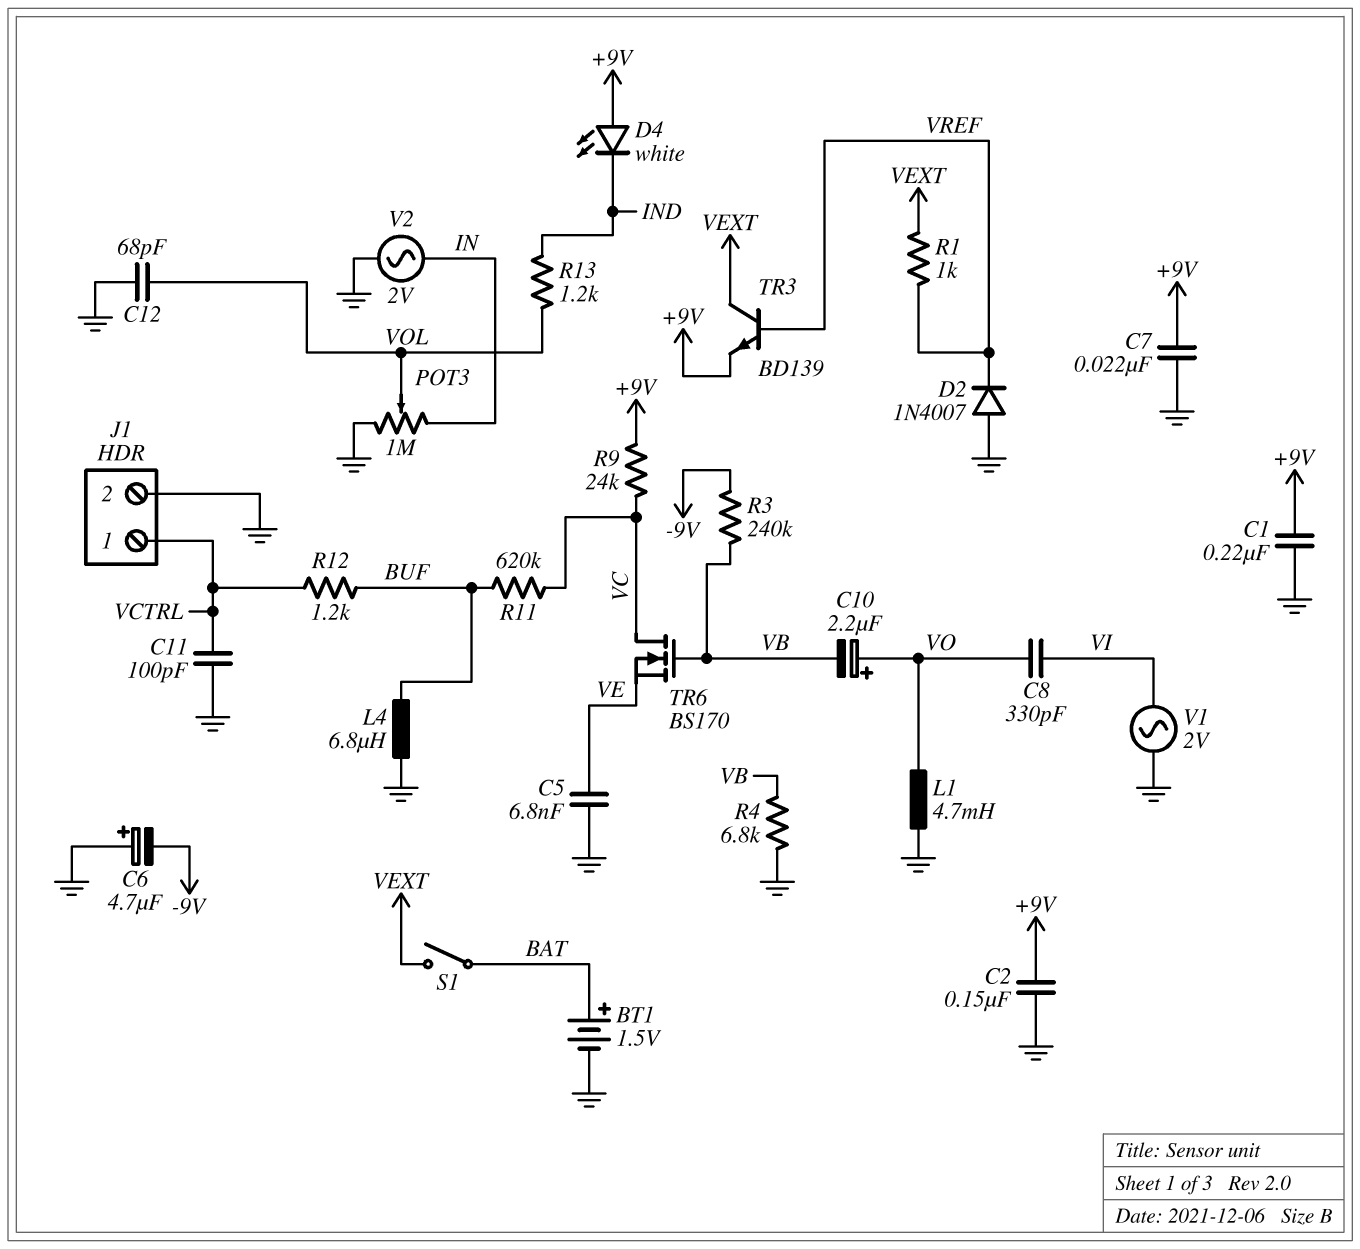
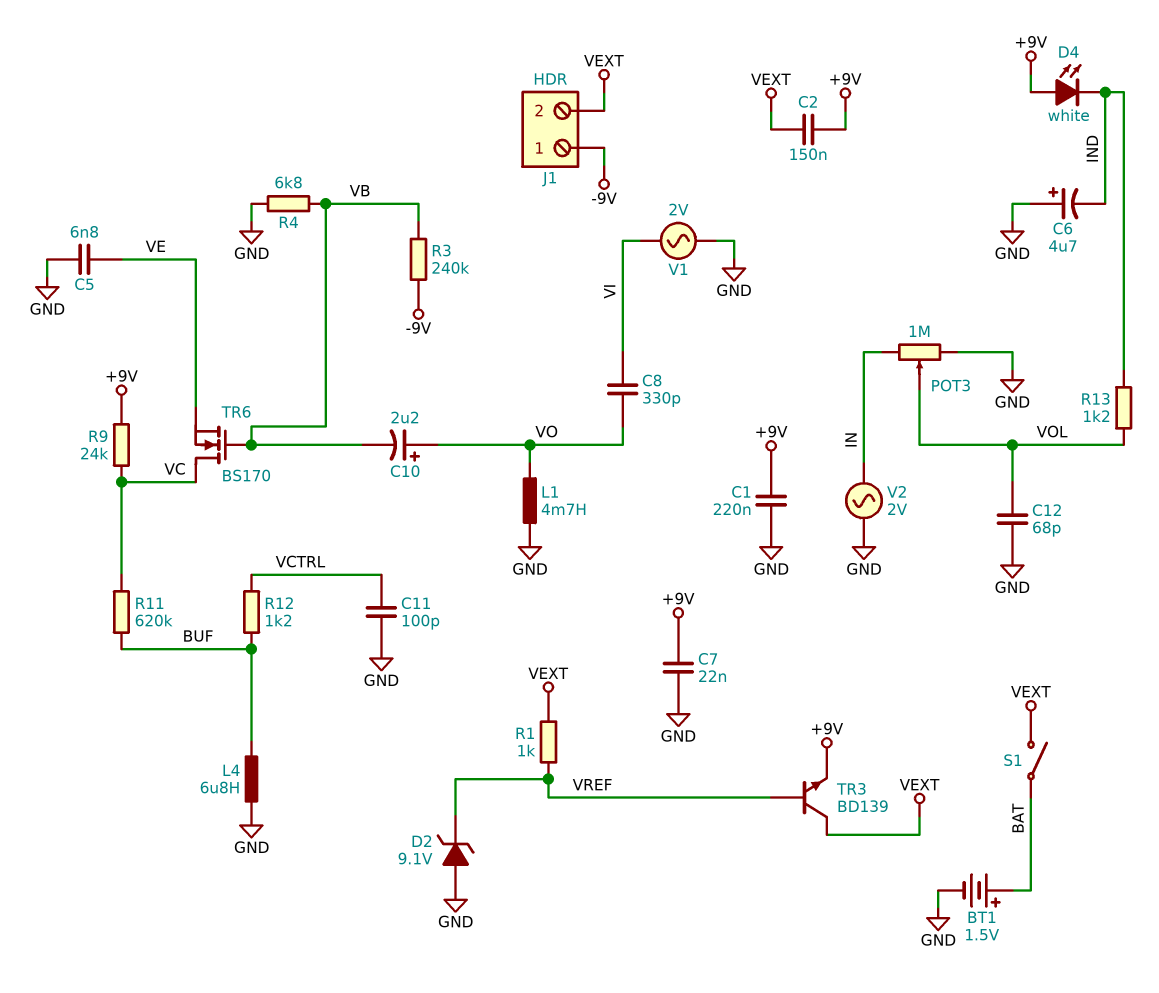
C2: 150nF (+9V, GND) -> 150nF (+9V, VEXT)
C6: 4.7uF (plus GND, minus -9V) -> 4.7uF (plus GND, minus IND)
D2: diode 1N4007 (A GND, K VREF) -> zener 9.1V (A GND, K VREF)
J1 pin 1: VCTRL -> -9V
J1 pin 2: GND -> VEXT

